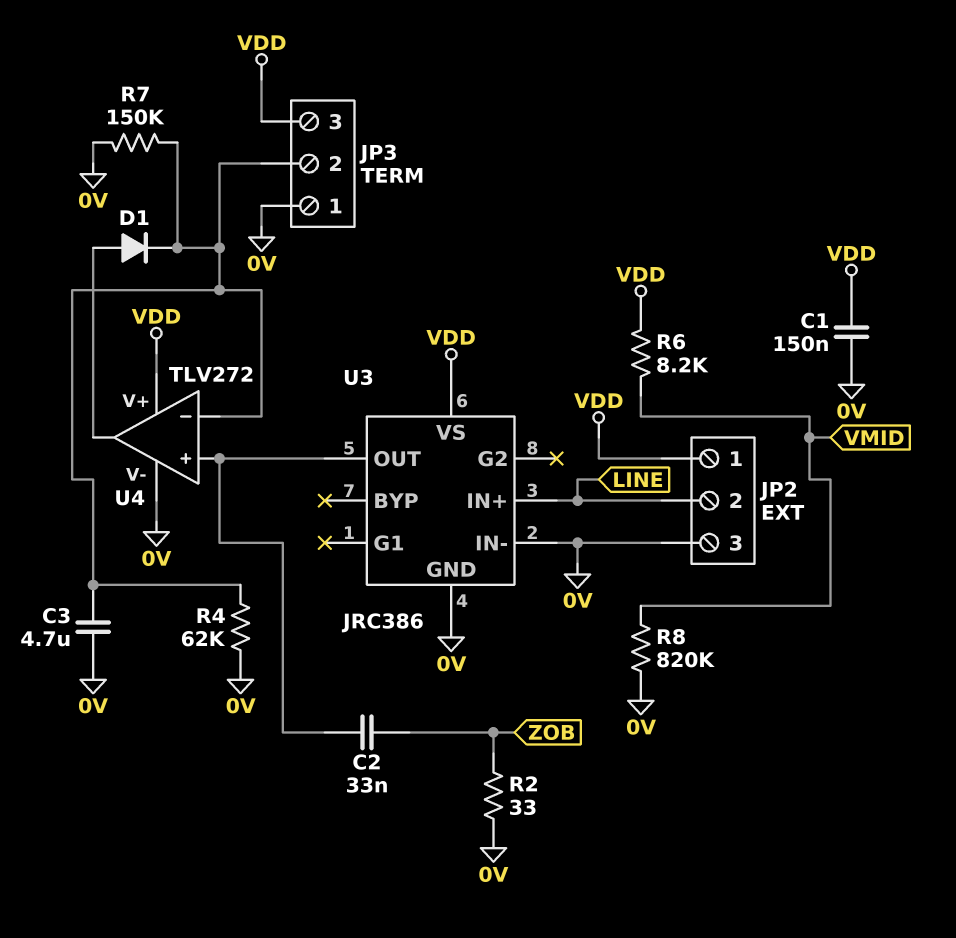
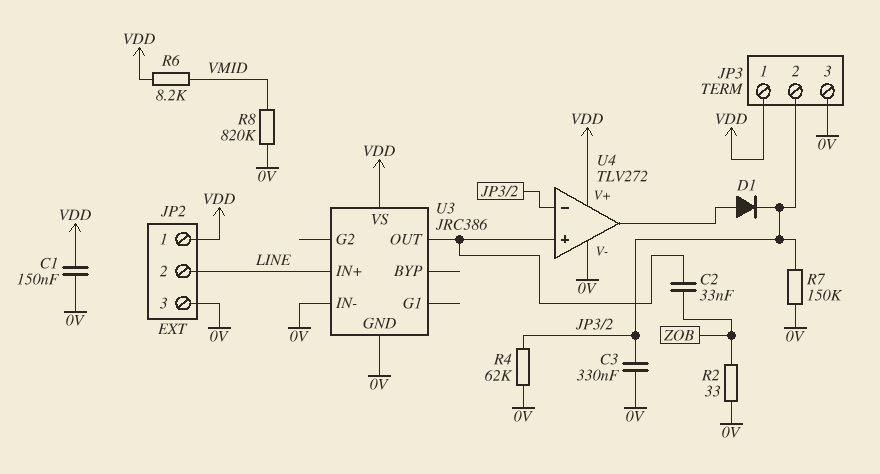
C3: 4.7uF (0V, JP3/2) -> 330nF (0V, JP3/2)
JP3 pin 1: 0V -> VDD
JP3 pin 3: VDD -> 0V

